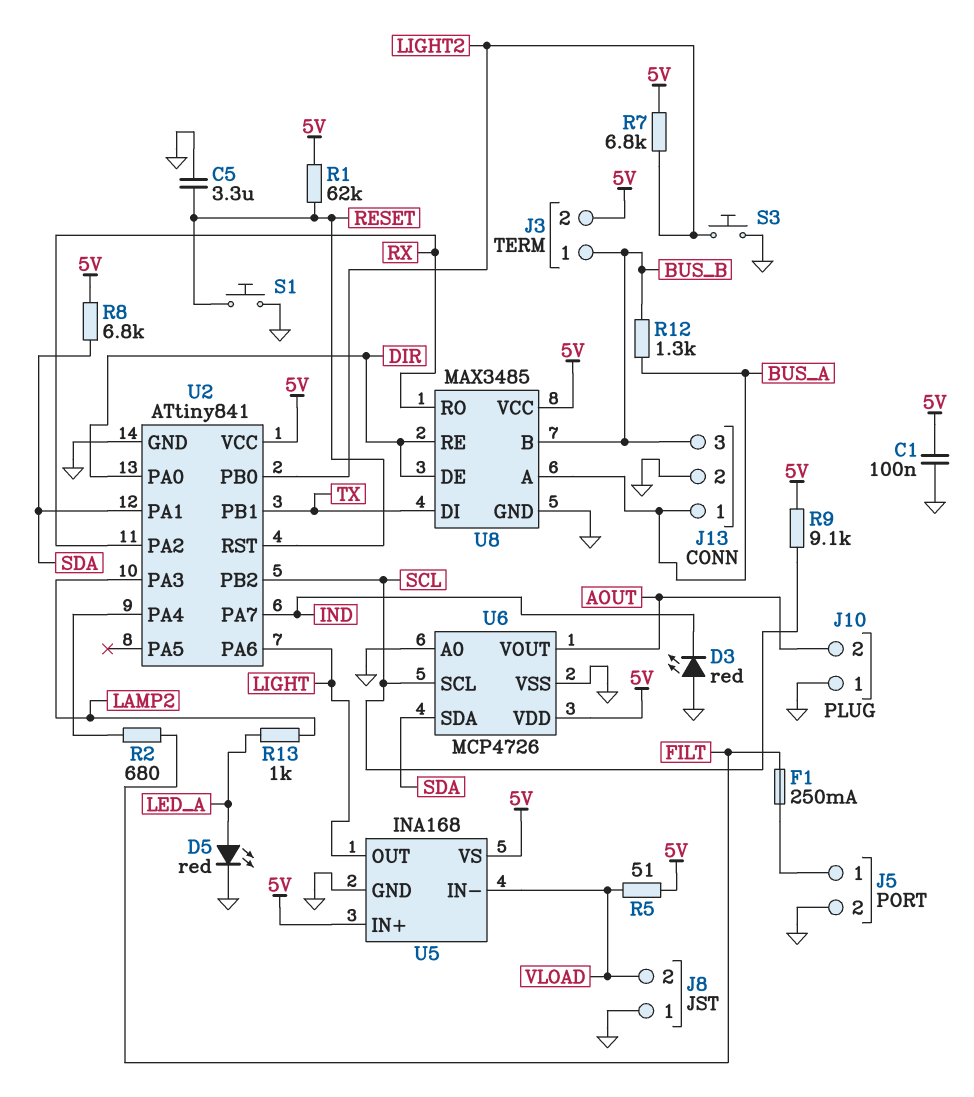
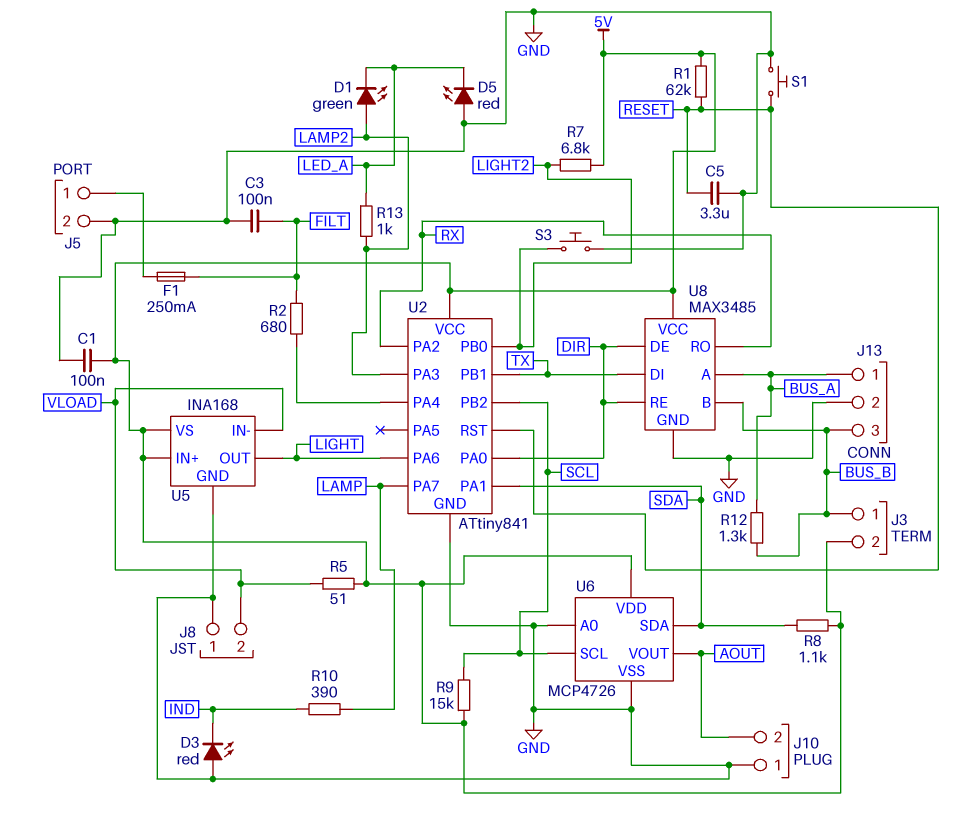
C3: none -> 100nF (FILT, GND)
D1: none -> LED green (A LAMP2, K LED_A)
D5: LED red (A LED_A, K GND) -> LED red (A GND, K LED_A)
R8: 6.8k (5V, SDA) -> 1.1k (5V, SDA)
R9: 9.1k (5V, SCL) -> 15k (5V, SCL)
R10: none -> 390 (IND, LAMP)
U2 pin PA7: IND -> LAMP

